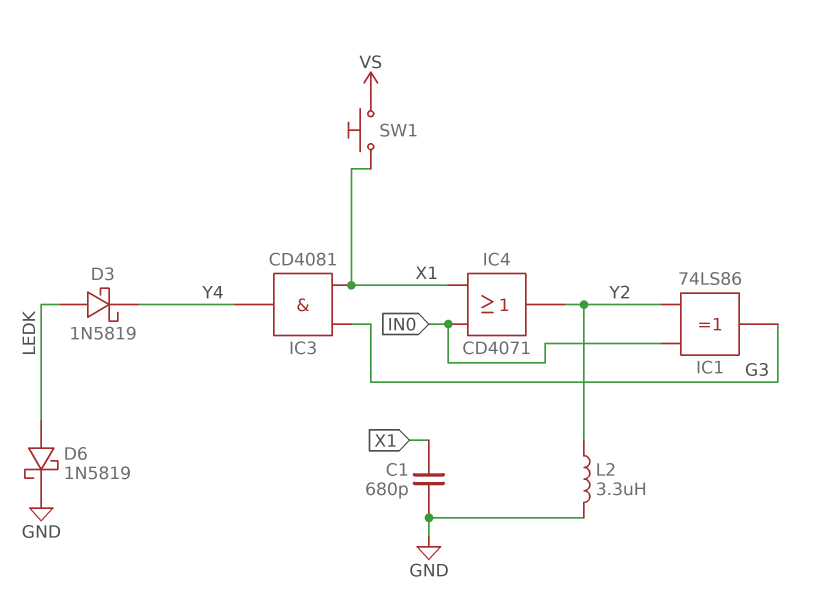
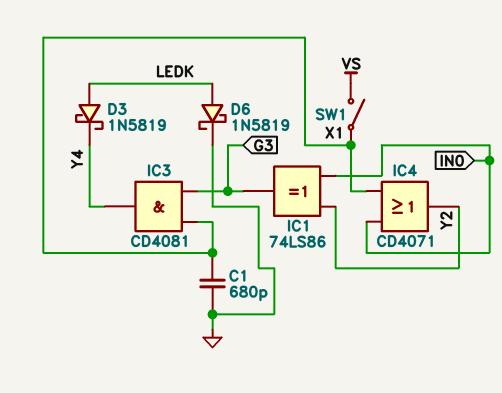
L2: 3.3uH (GND, Y2) -> none
SW1: button (VS, X1) -> switch (VS, X1)

